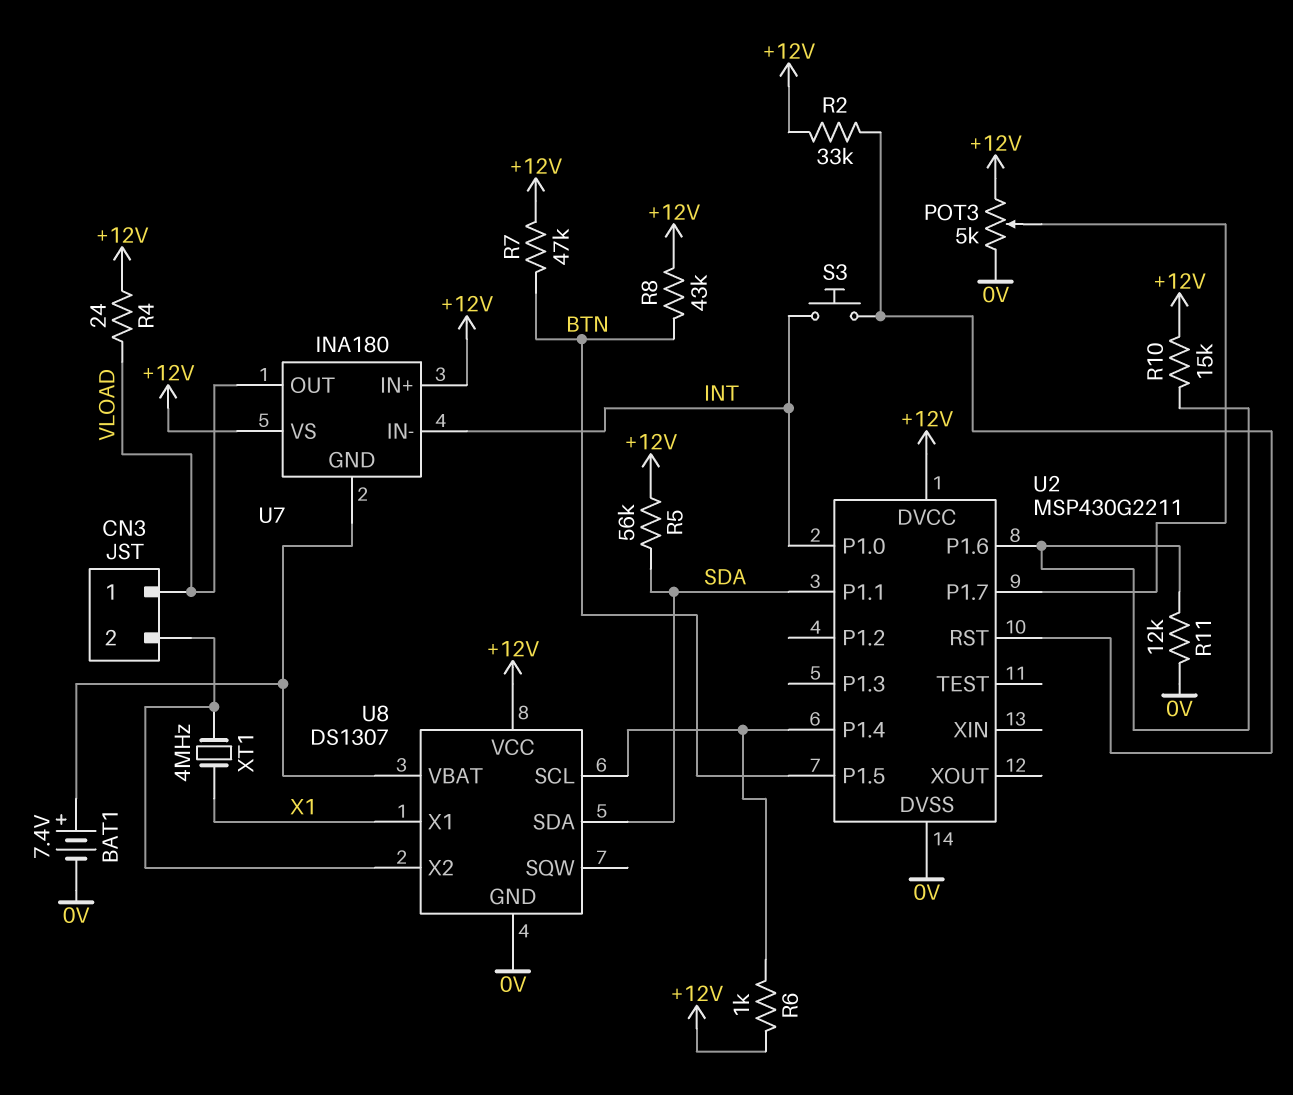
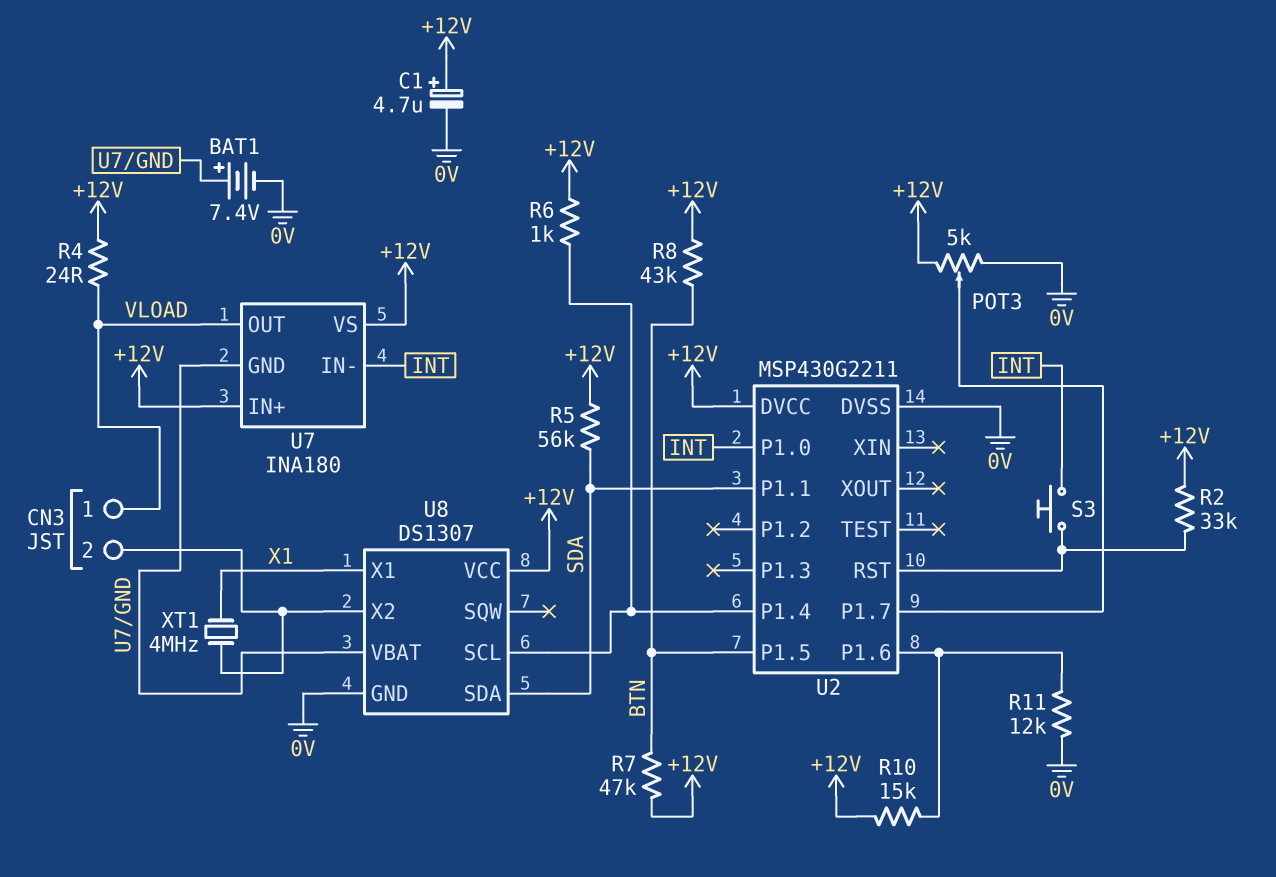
C1: none -> 4.7uF (plus +12V, minus 0V)

